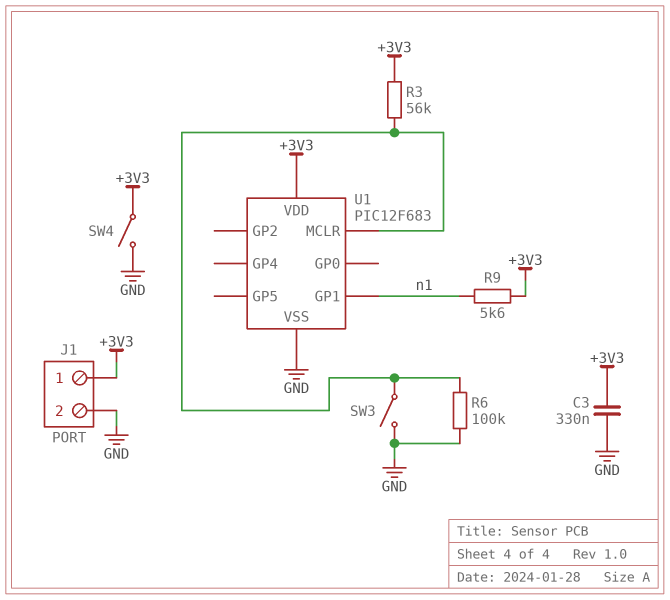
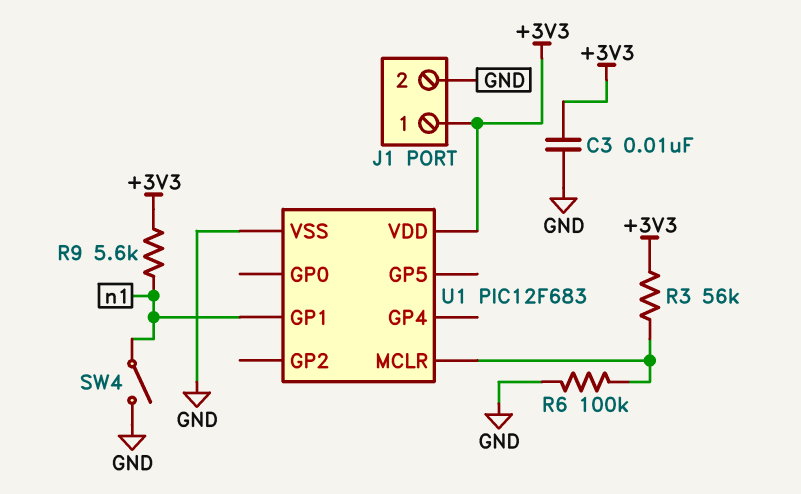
C3: 330nF (+3V3, GND) -> 10nF (+3V3, GND)
SW3: switch (GND, U1/MCLR) -> none
SW4: switch (+3V3, GND) -> switch (GND, n1)

